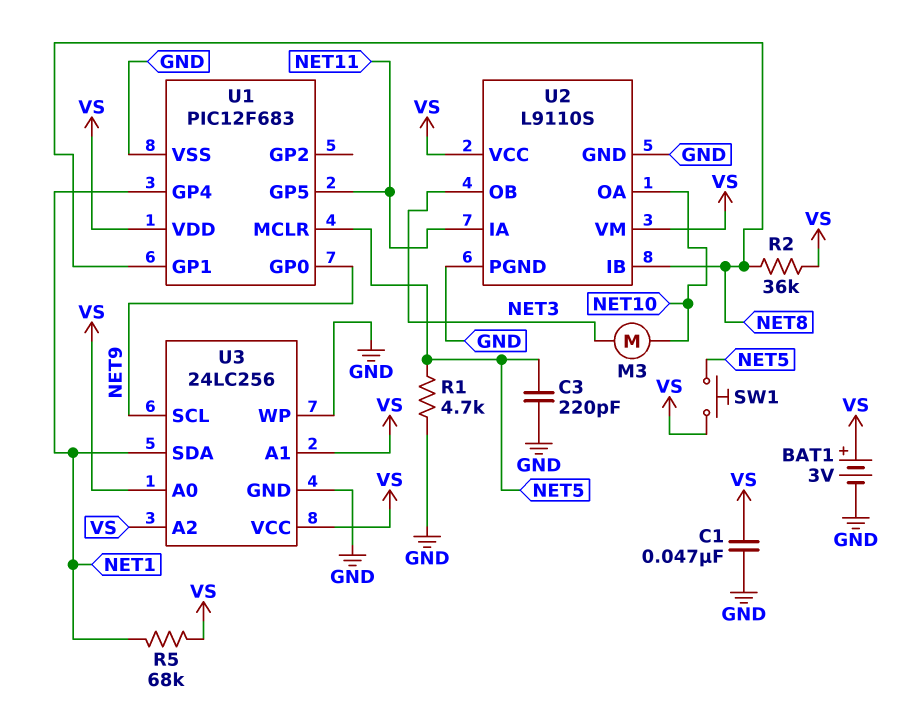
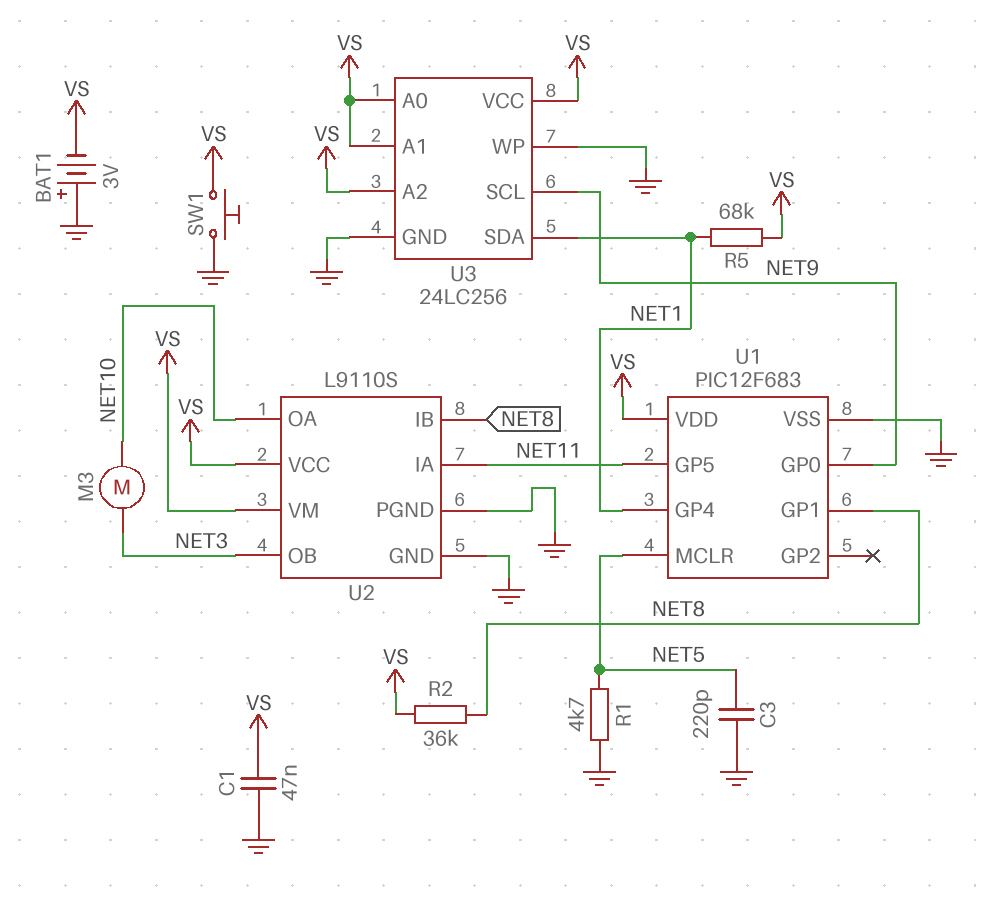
BAT1: 3V (plus VS, minus GND) -> 3V (plus GND, minus VS)
SW1: button (NET5, VS) -> button (GND, VS)

